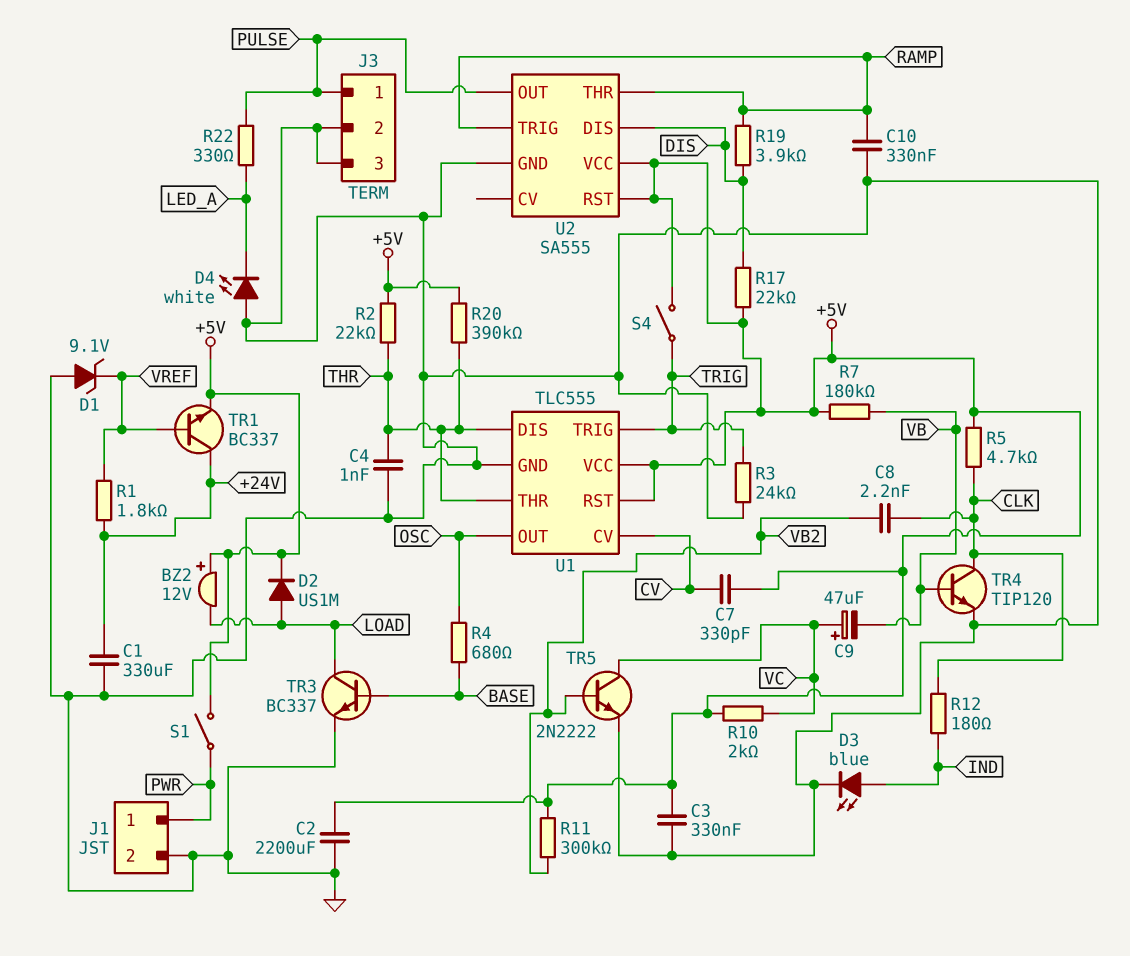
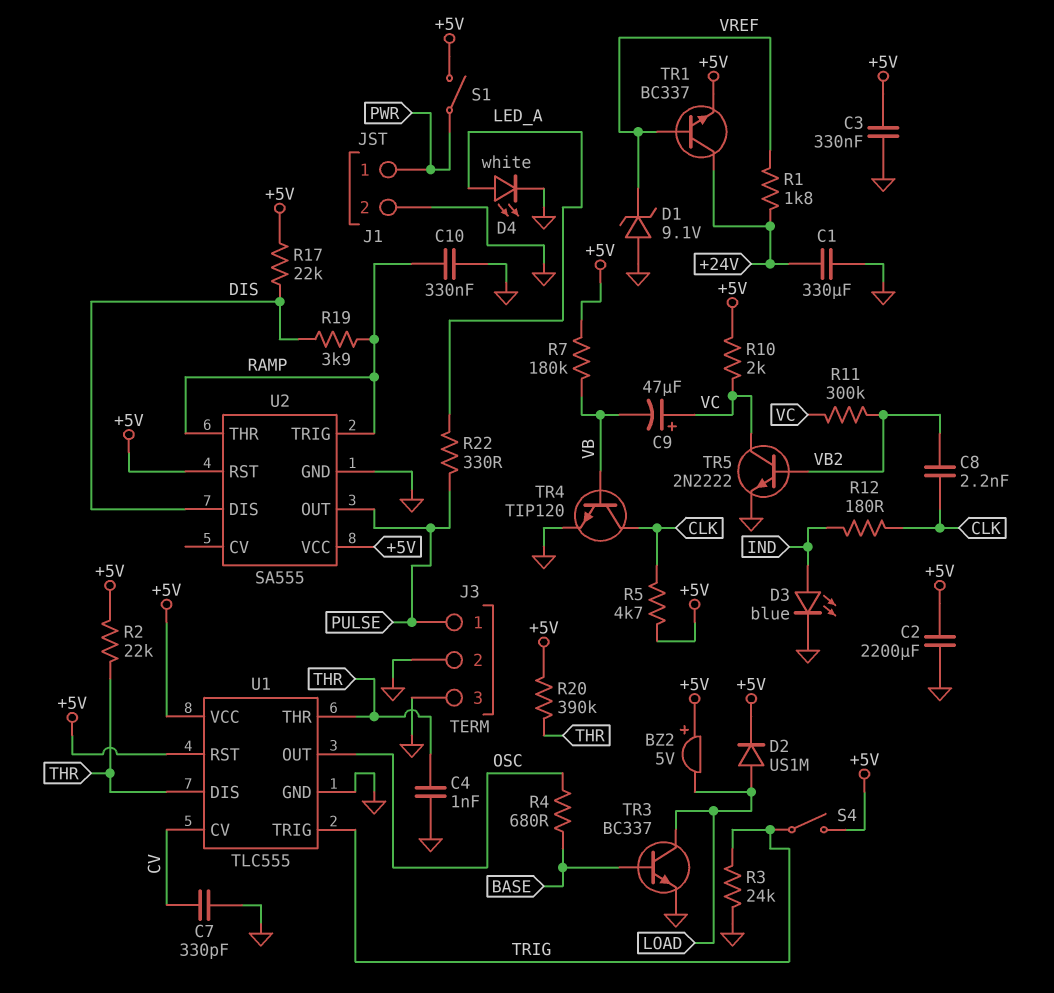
BZ2: buzzer 12V (plus +5V, minus LOAD) -> buzzer 5V (plus +5V, minus LOAD)
C7: 330pF (+5V, CV) -> 330pF (CV, GND)
D4: LED white (A GND, K LED_A) -> LED white (A LED_A, K GND)
R11: 300k (+5V, VB2) -> 300k (VB2, VC)

